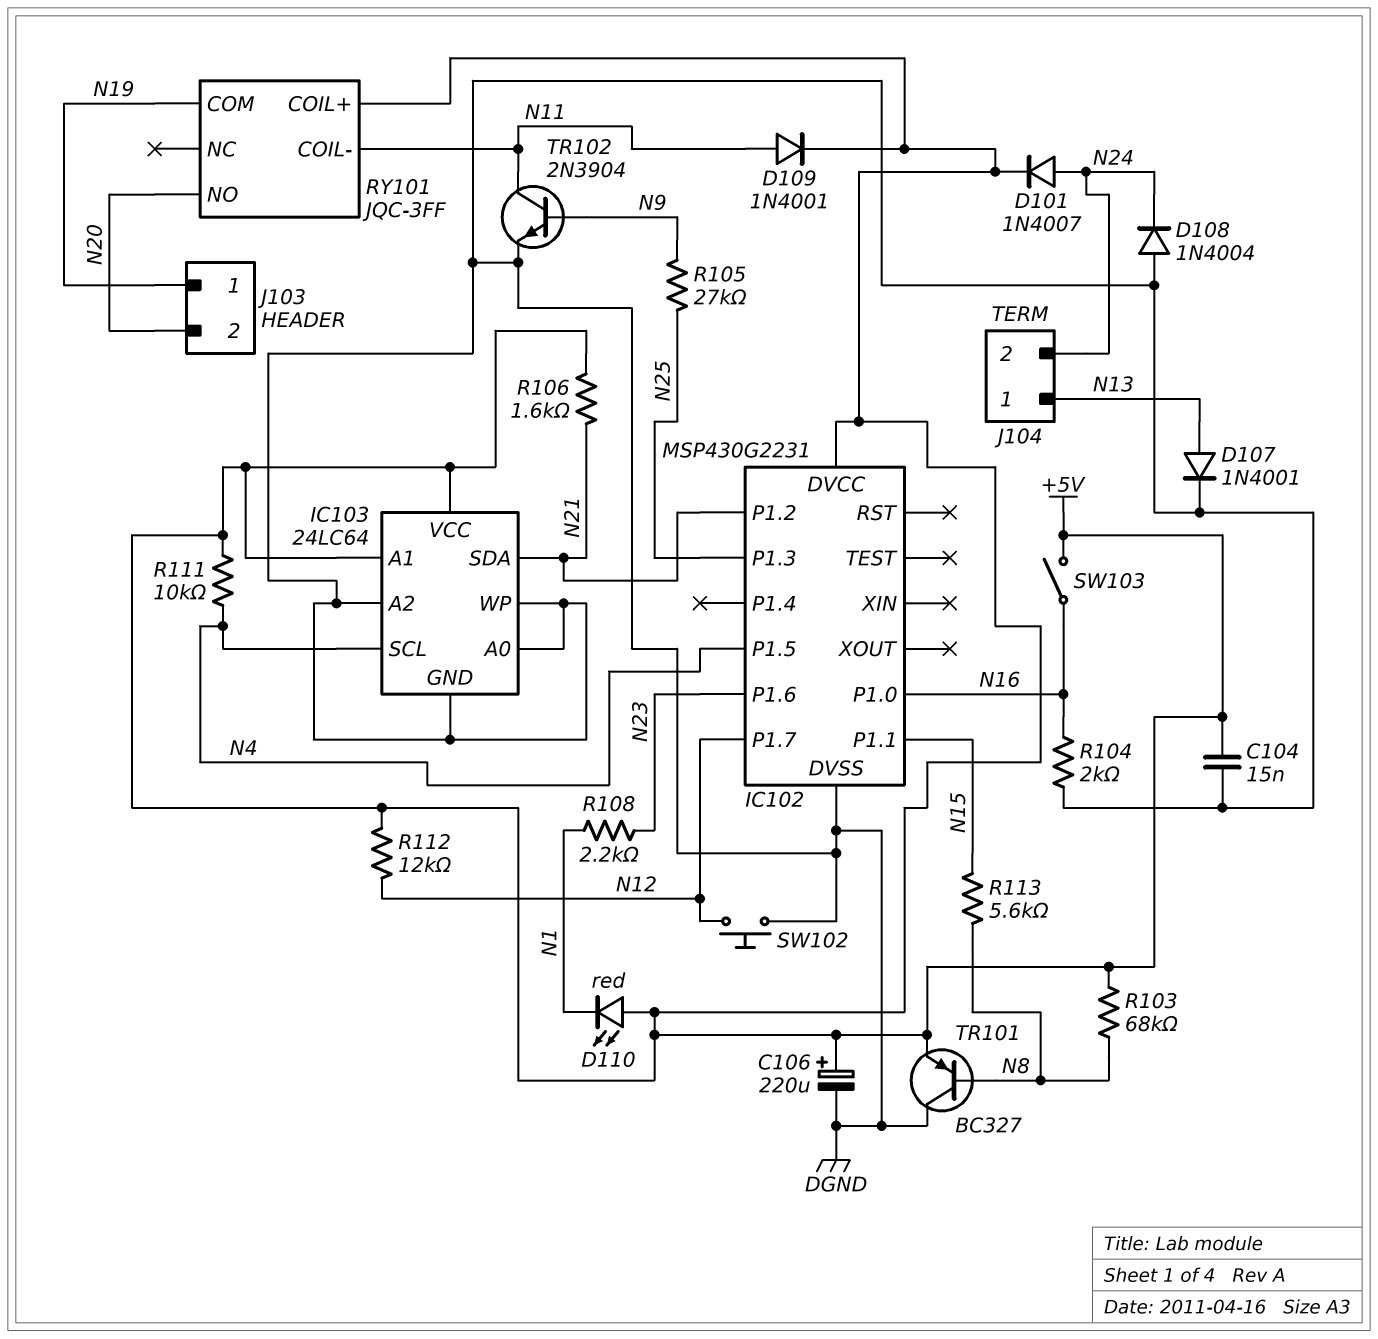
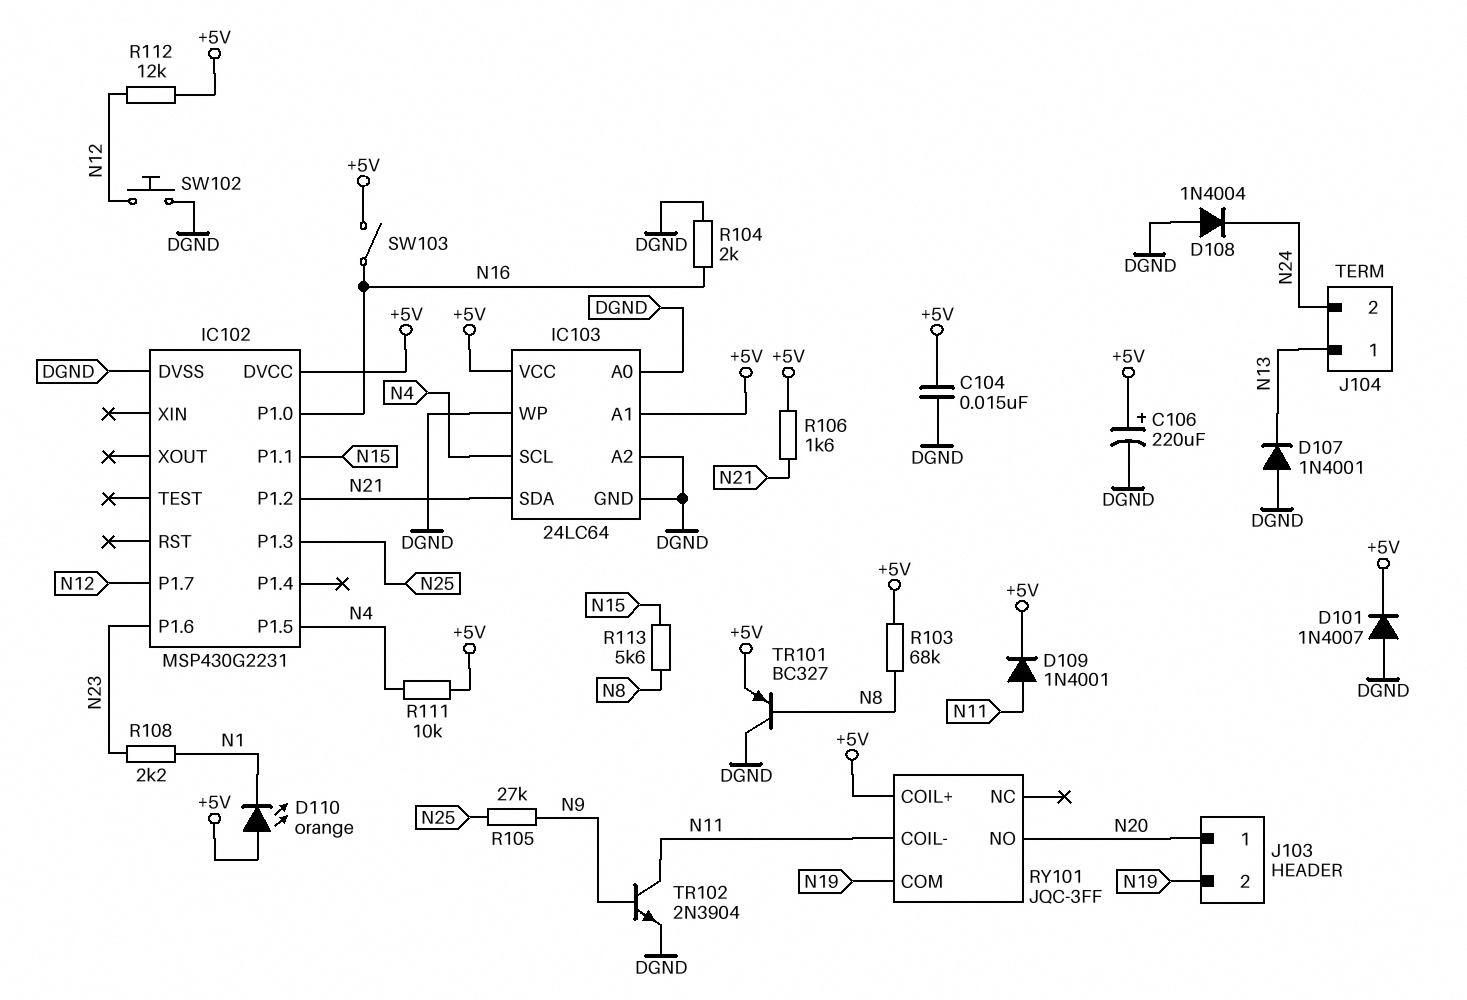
D101: diode 1N4007 (A N24, K +5V) -> diode 1N4007 (A DGND, K +5V)
D107: diode 1N4001 (A N13, K DGND) -> diode 1N4001 (A DGND, K N13)
D110: LED red (A +5V, K N1) -> LED orange (A +5V, K N1)
J103 pin 1: N19 -> N20
J103 pin 2: N20 -> N19

